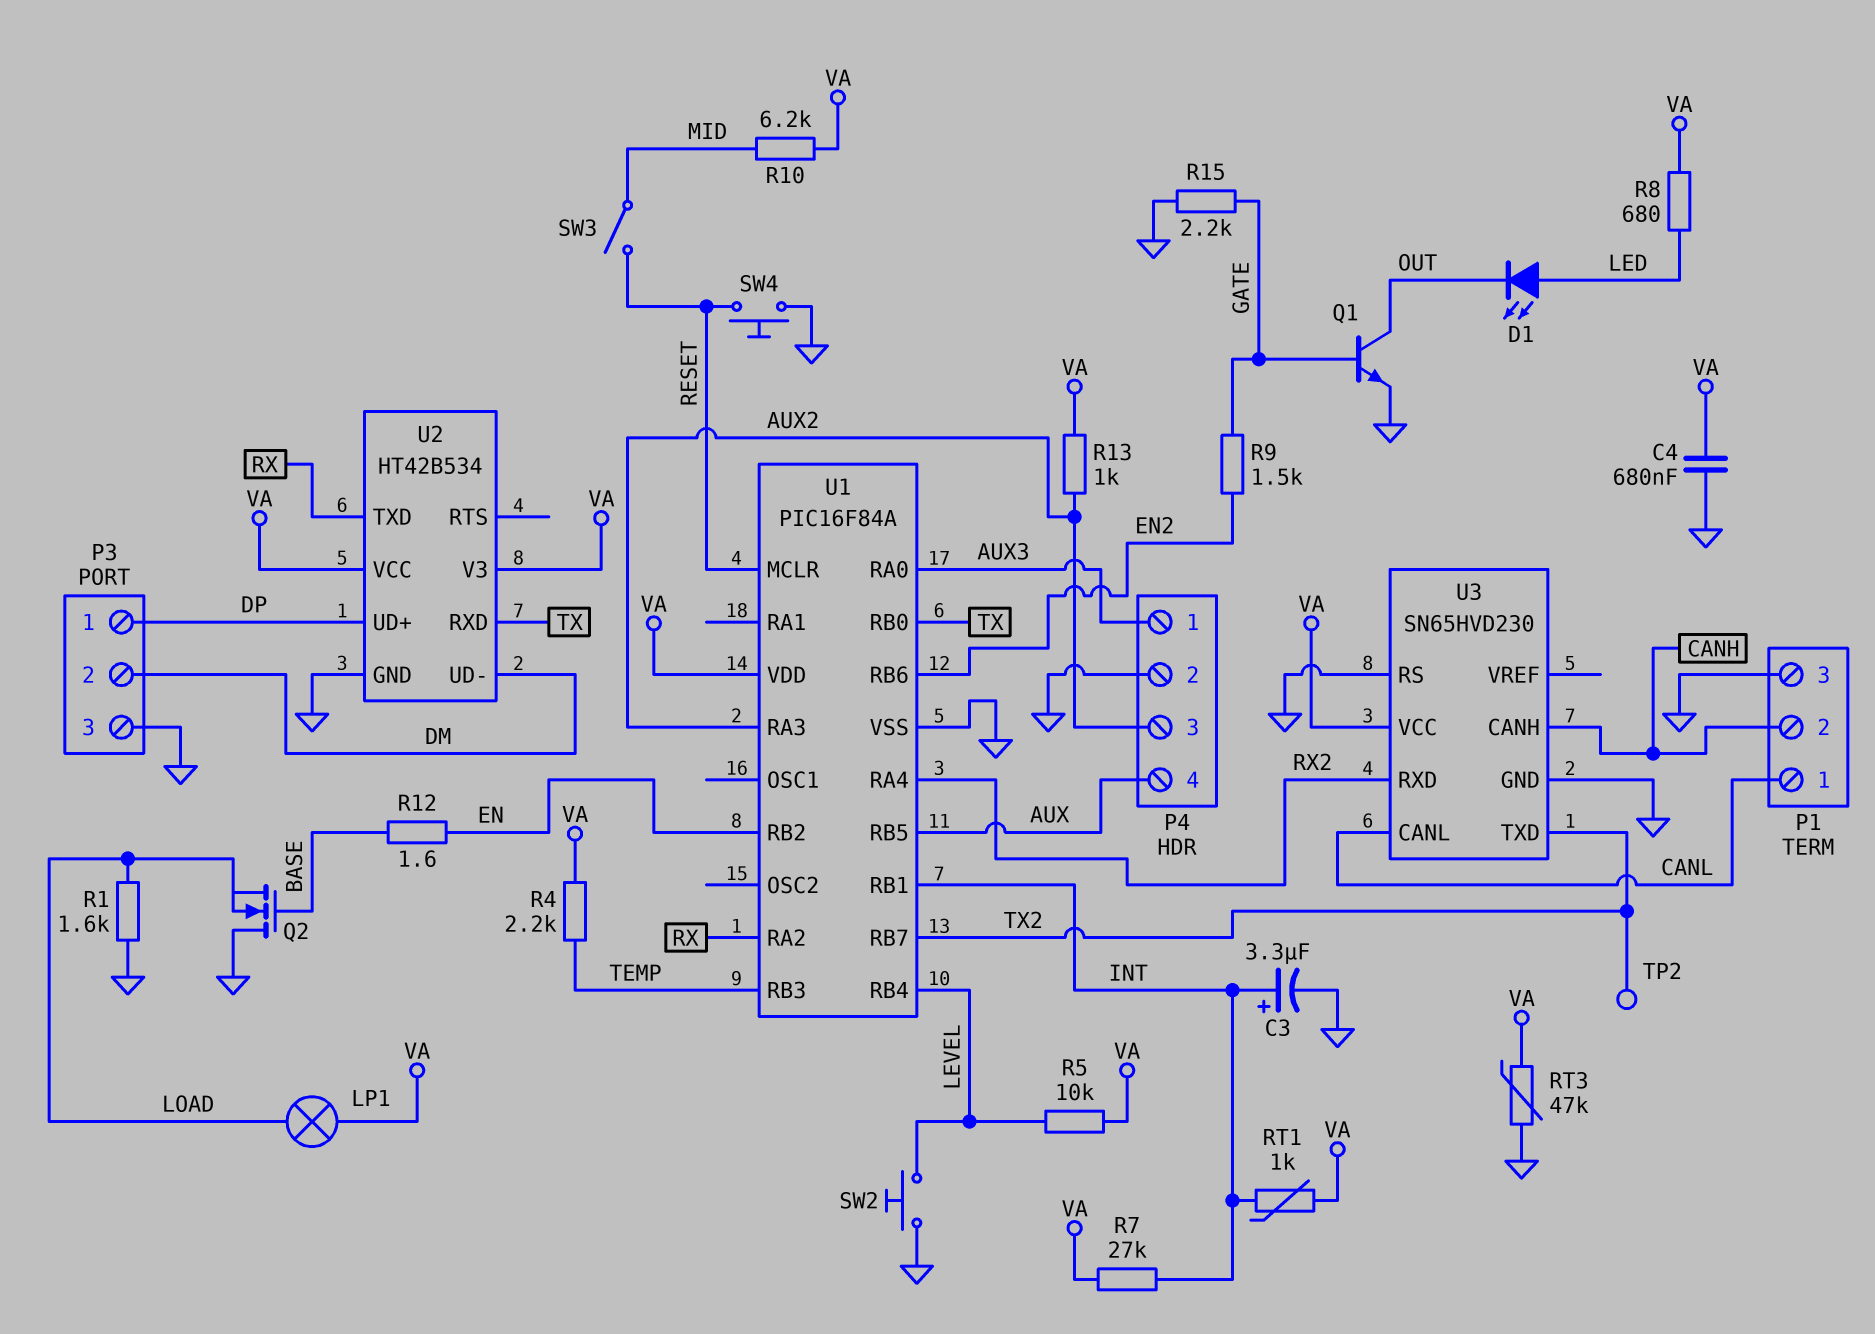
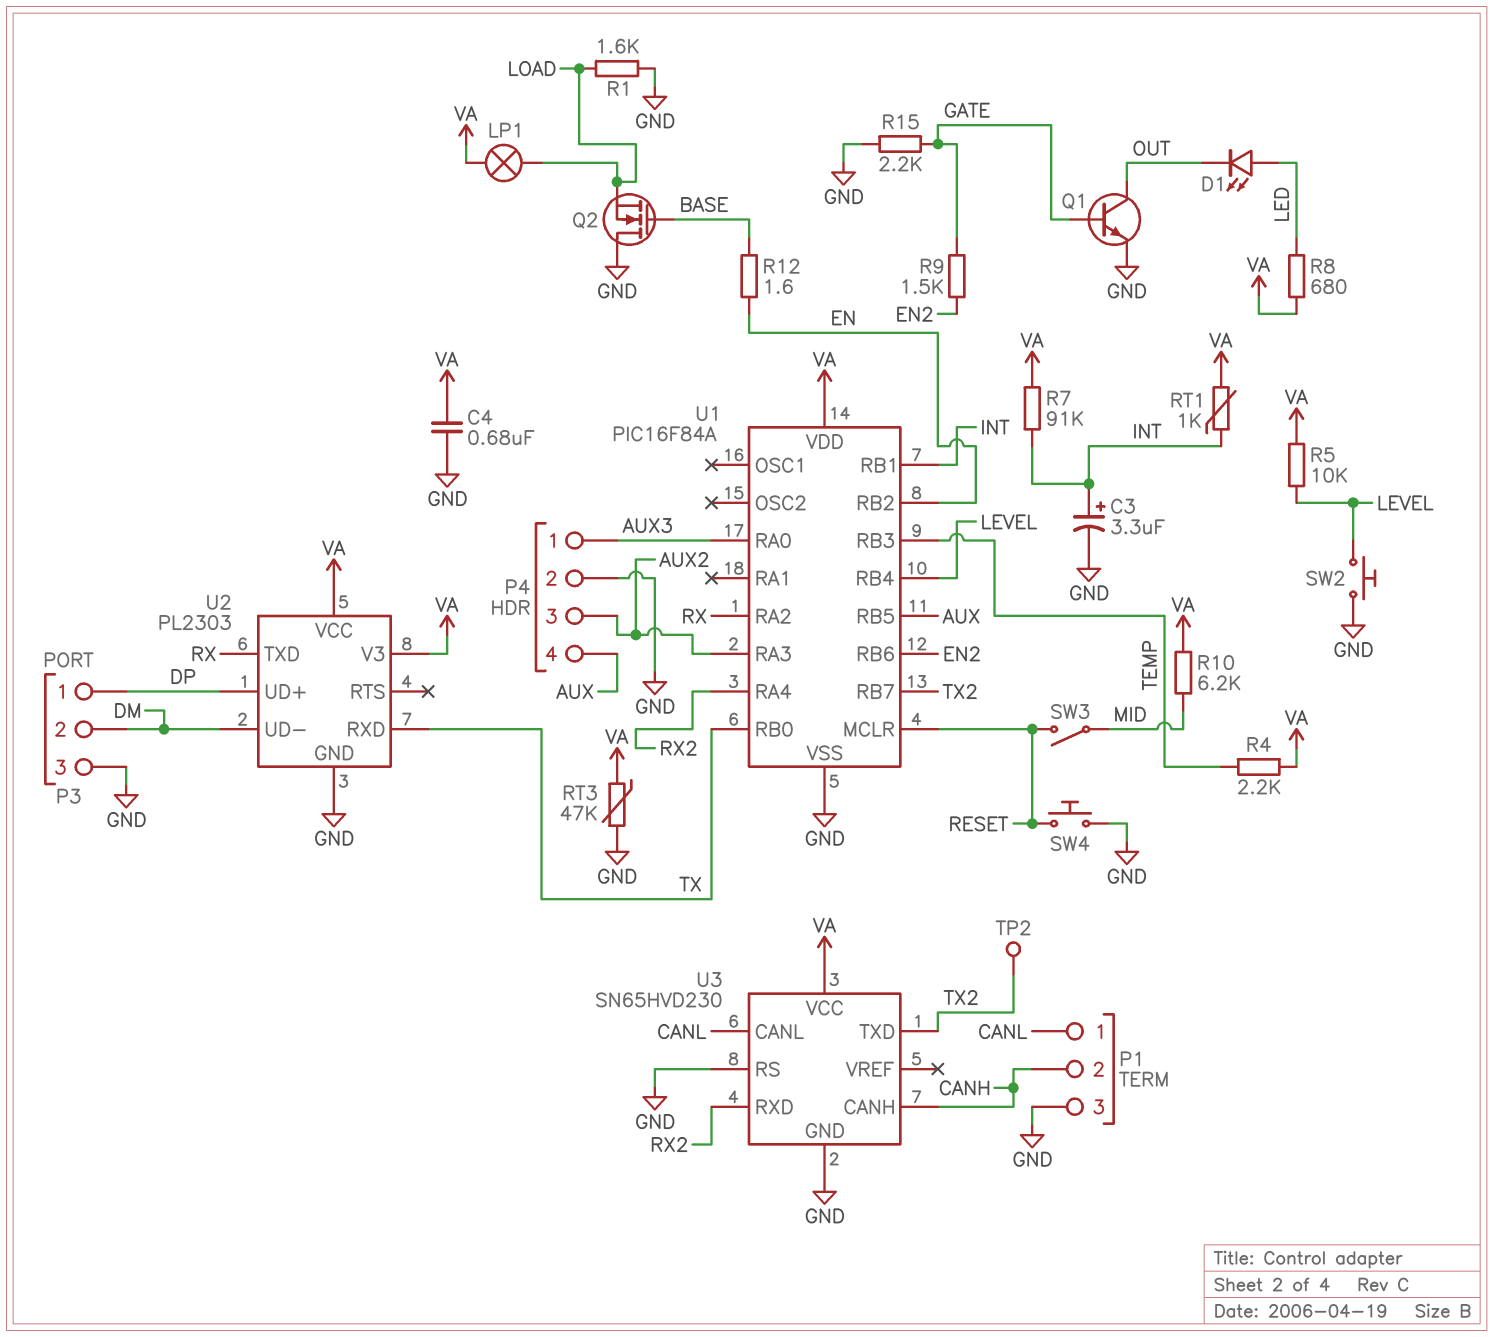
R7: 27k (INT, VA) -> 91k (INT, VA)
R13: 1k (AUX2, VA) -> none
U2: HT42B534 -> PL2303

